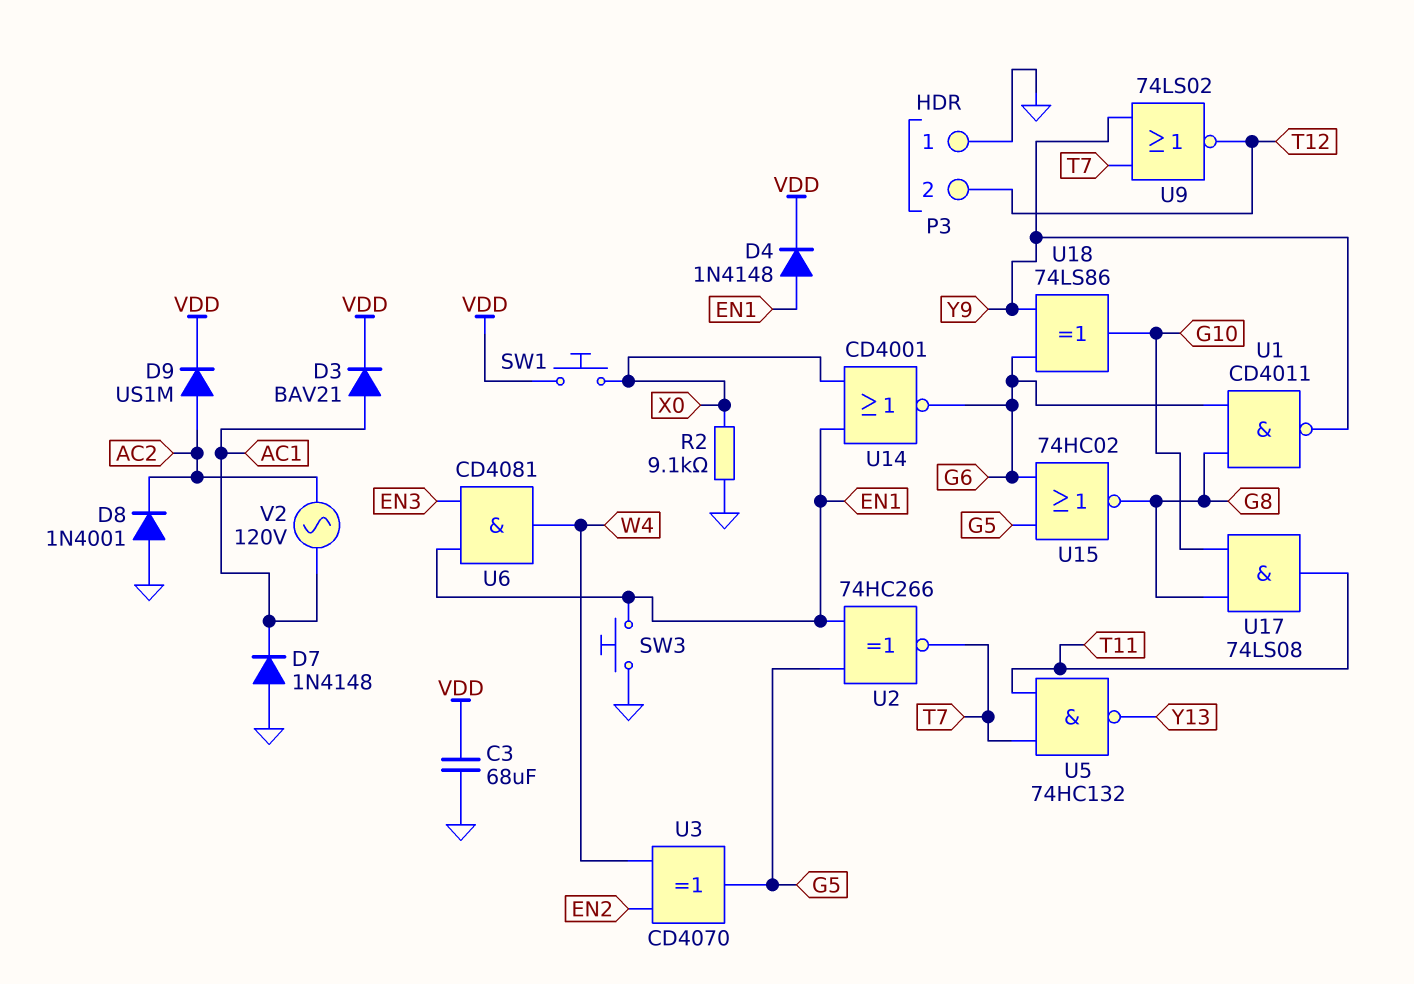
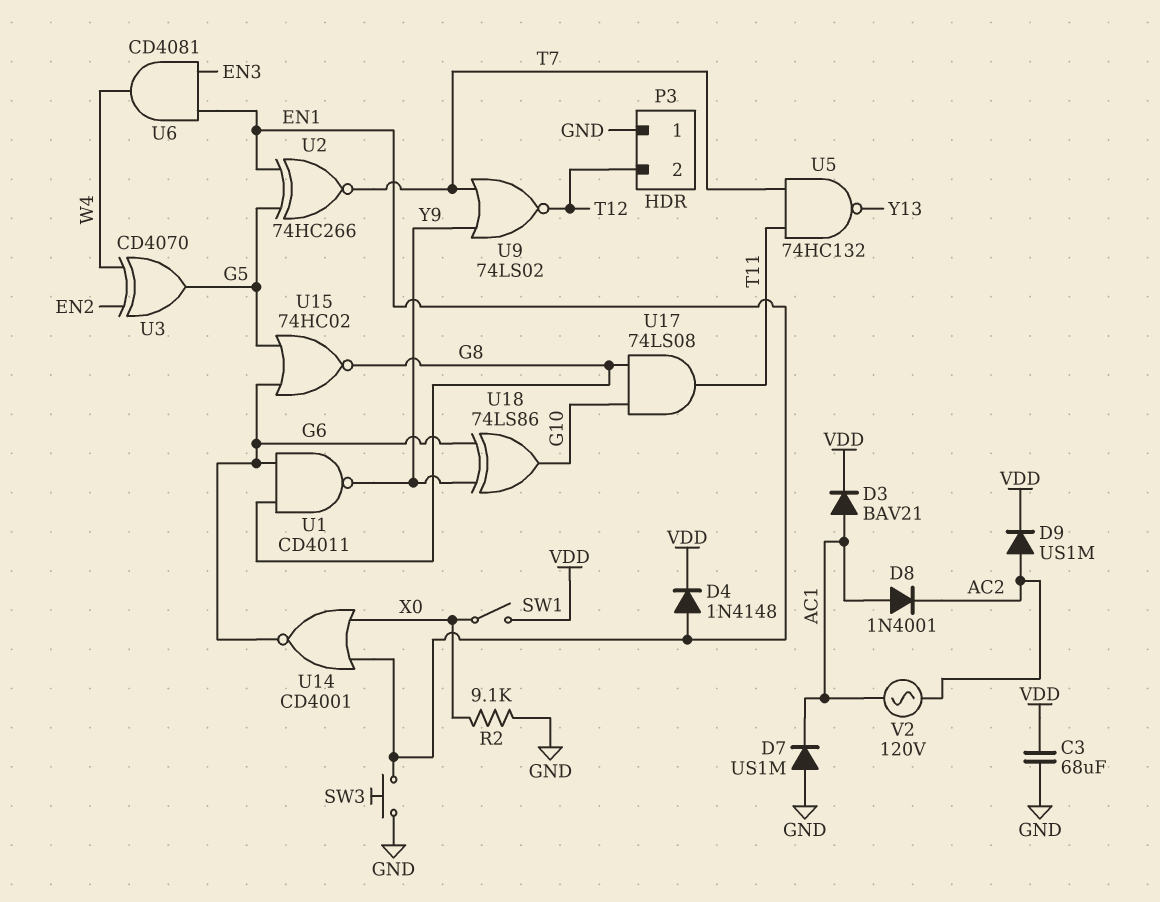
D7: diode 1N4148 (A GND, K AC1) -> diode US1M (A GND, K AC1)
D8: diode 1N4001 (A GND, K AC2) -> diode 1N4001 (A AC1, K AC2)
SW1: button (VDD, X0) -> switch (VDD, X0)

